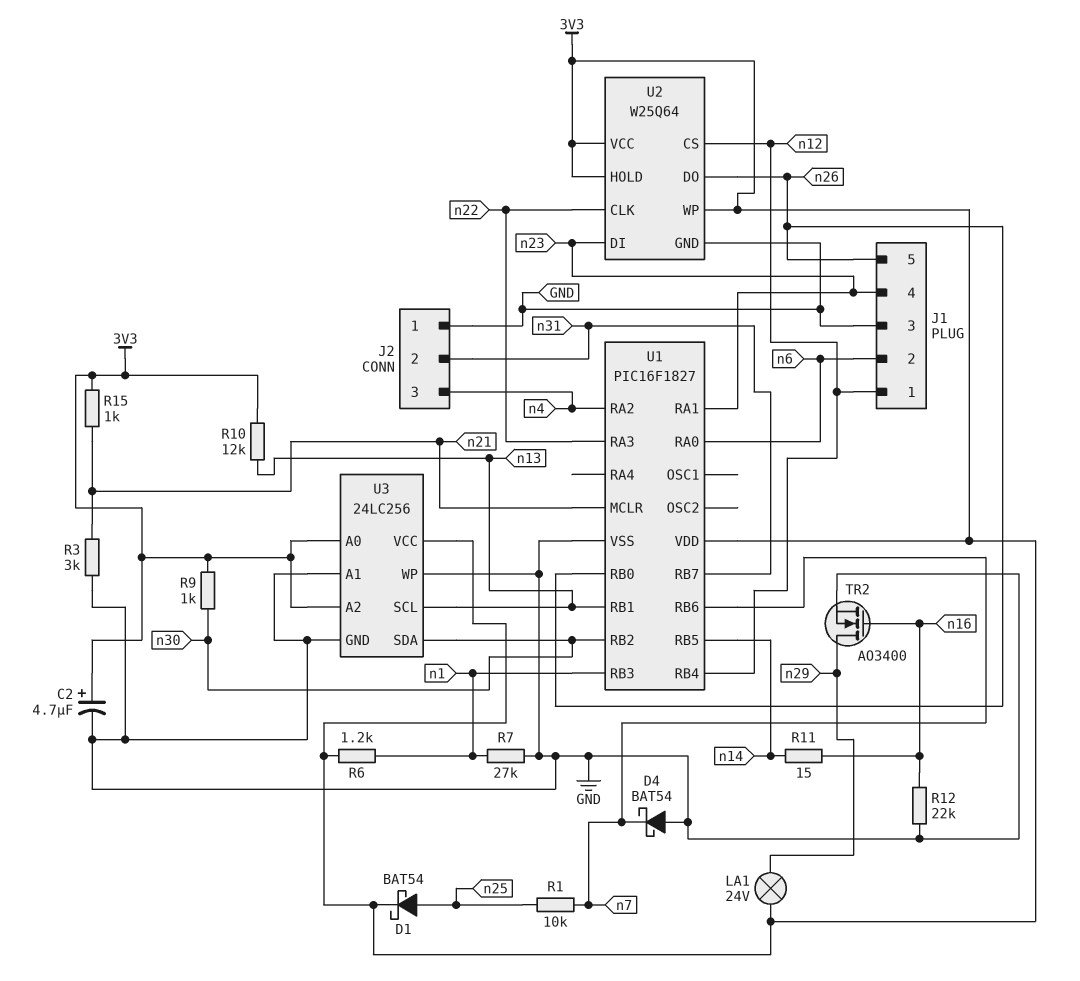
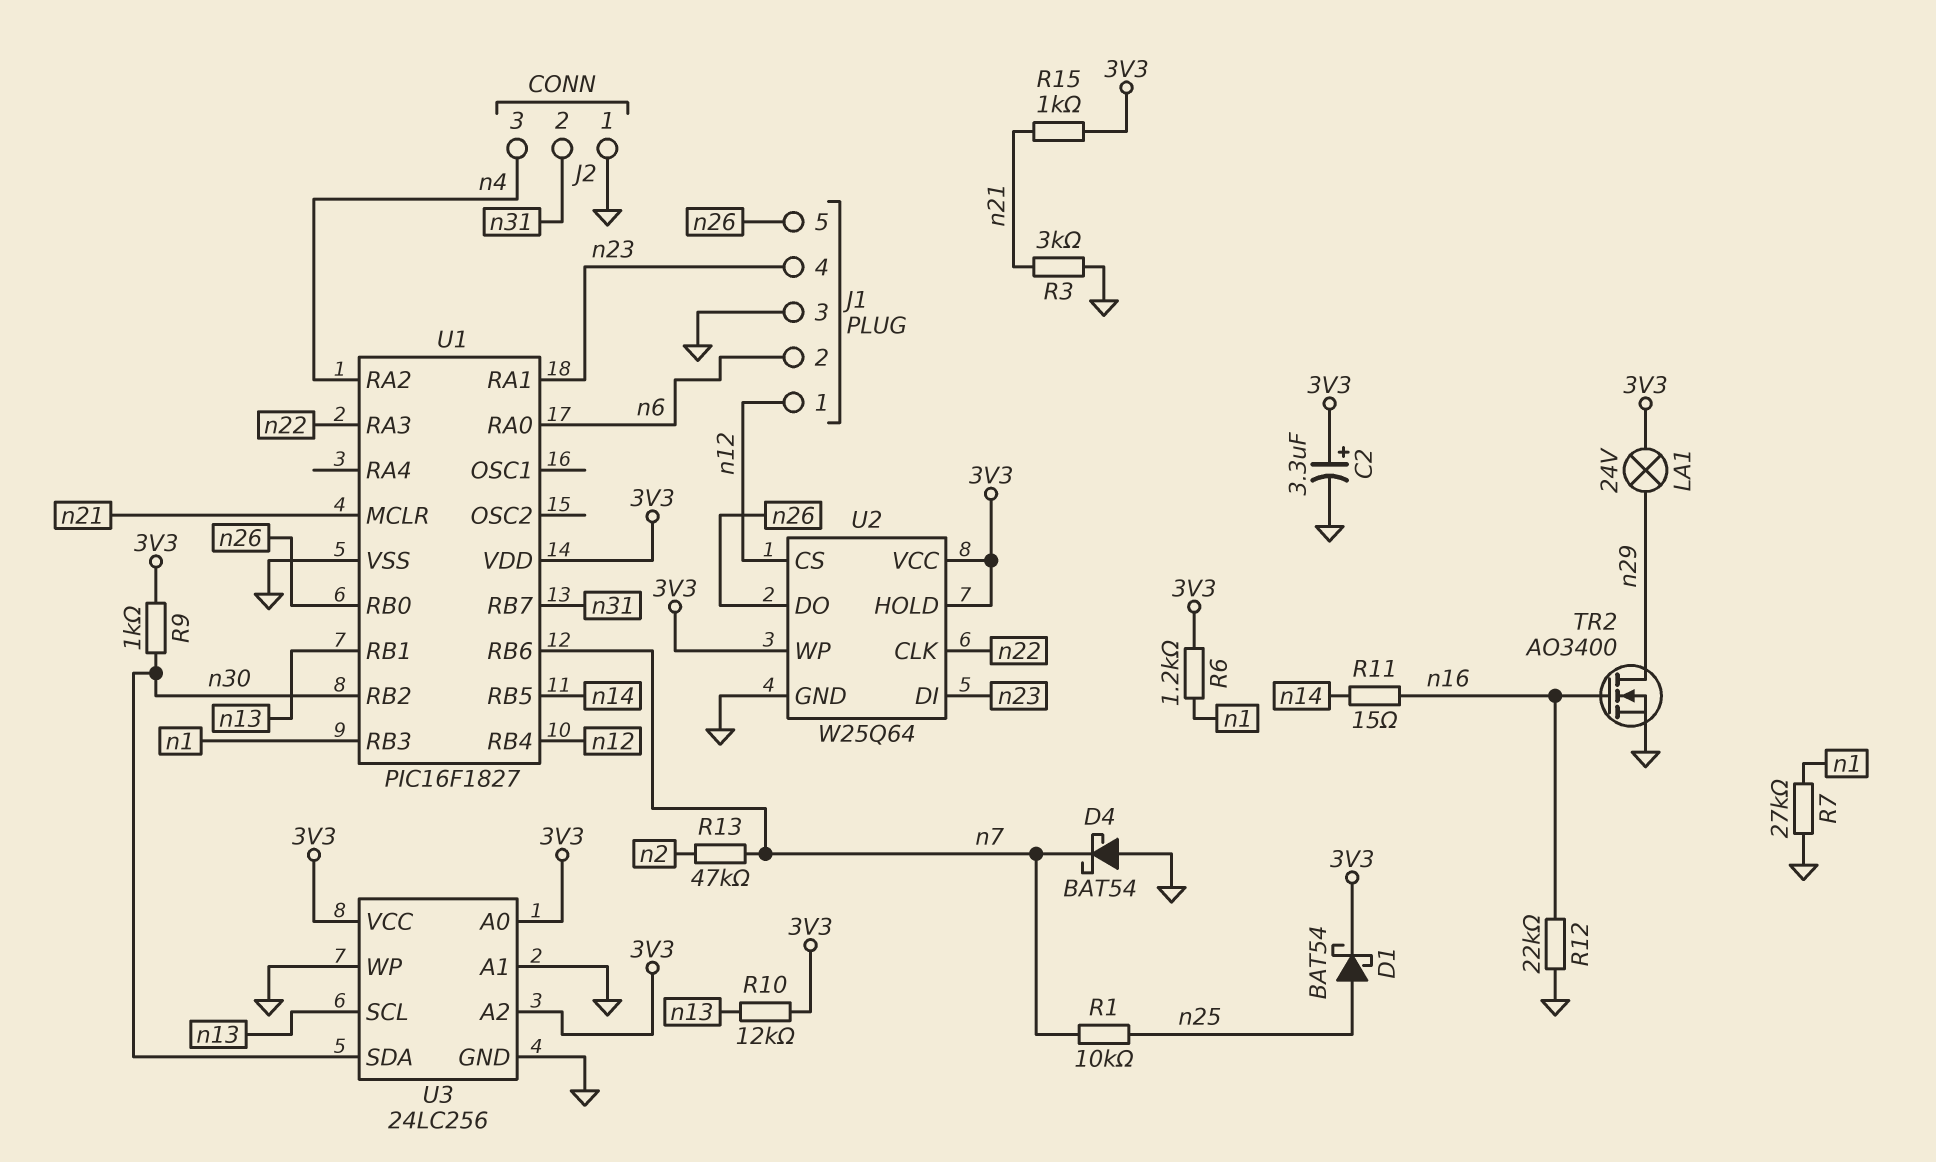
C2: 4.7uF (plus 3V3, minus GND) -> 3.3uF (plus 3V3, minus GND)
R13: none -> 47k (n2, n7)

